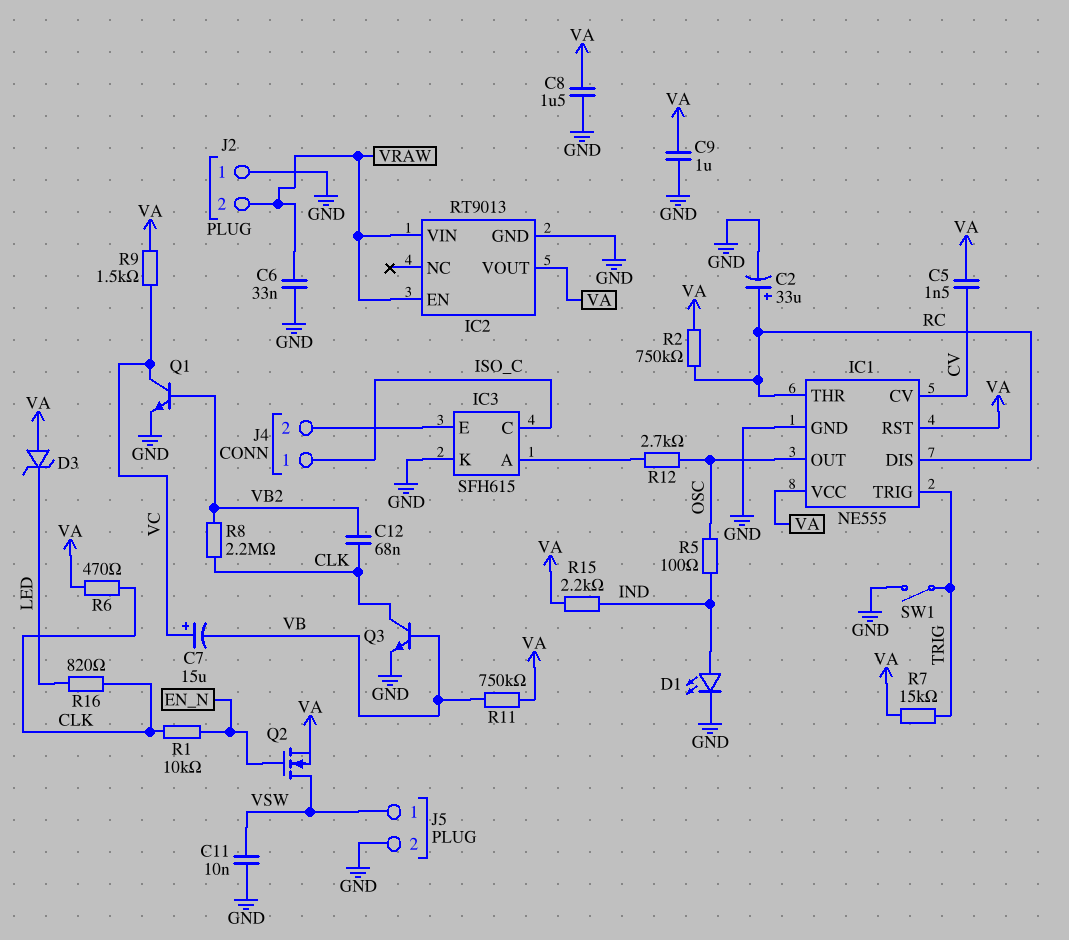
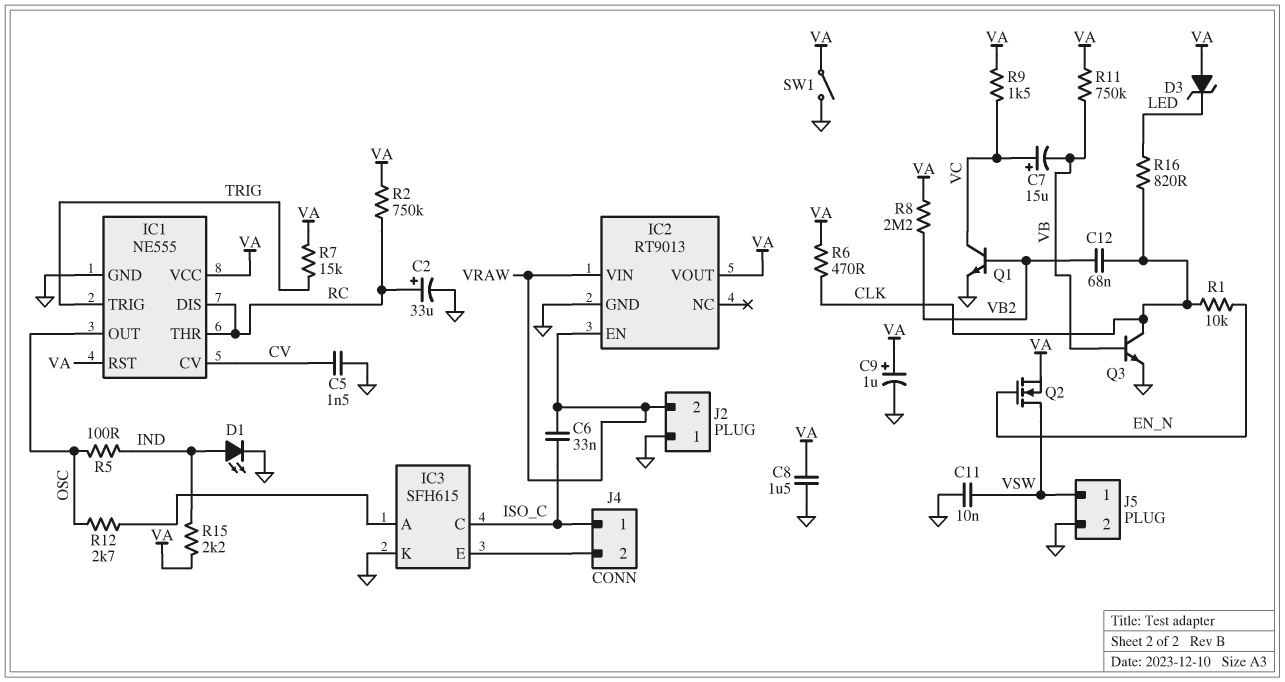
C5: 1.5nF (CV, VA) -> 1.5nF (CV, GND)
C6: 33nF (GND, VRAW) -> 33nF (ISO_C, VRAW)
C9: 1uF (GND, VA) -> 1uF (plus VA, minus GND)
R8: 2.2M (CLK, VB2) -> 2.2M (VA, VB2)
SW1: switch (GND, TRIG) -> switch (GND, VA)

